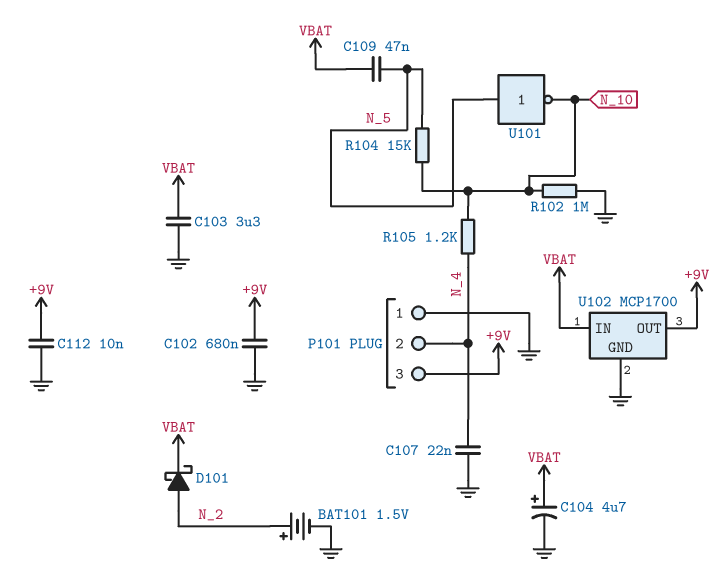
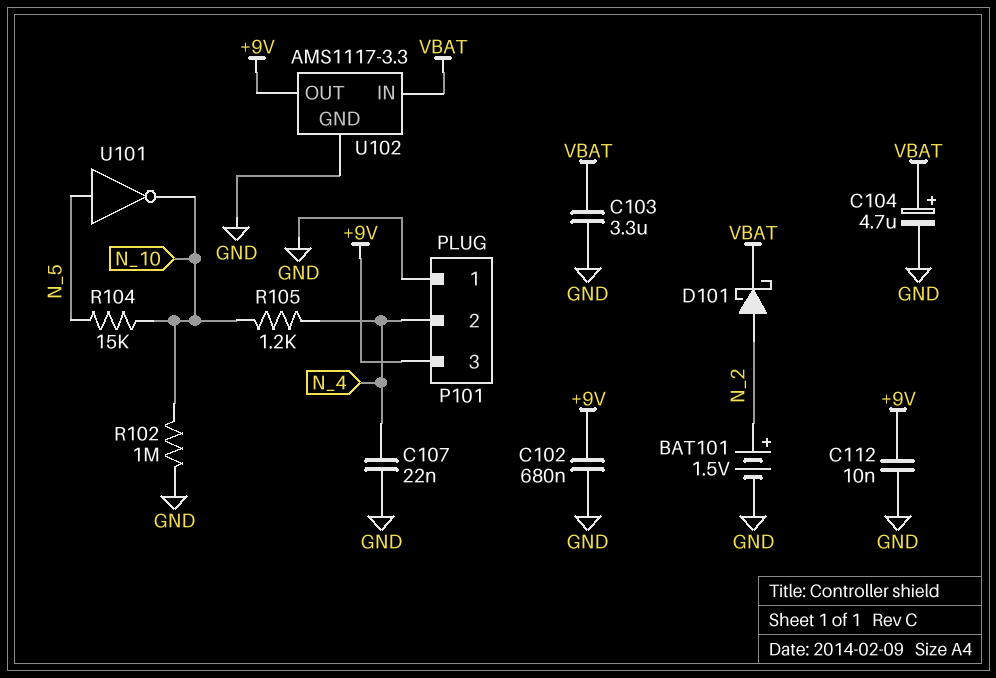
C109: 47nF (N_5, VBAT) -> none
U102: MCP1700 -> AMS1117-3.3

